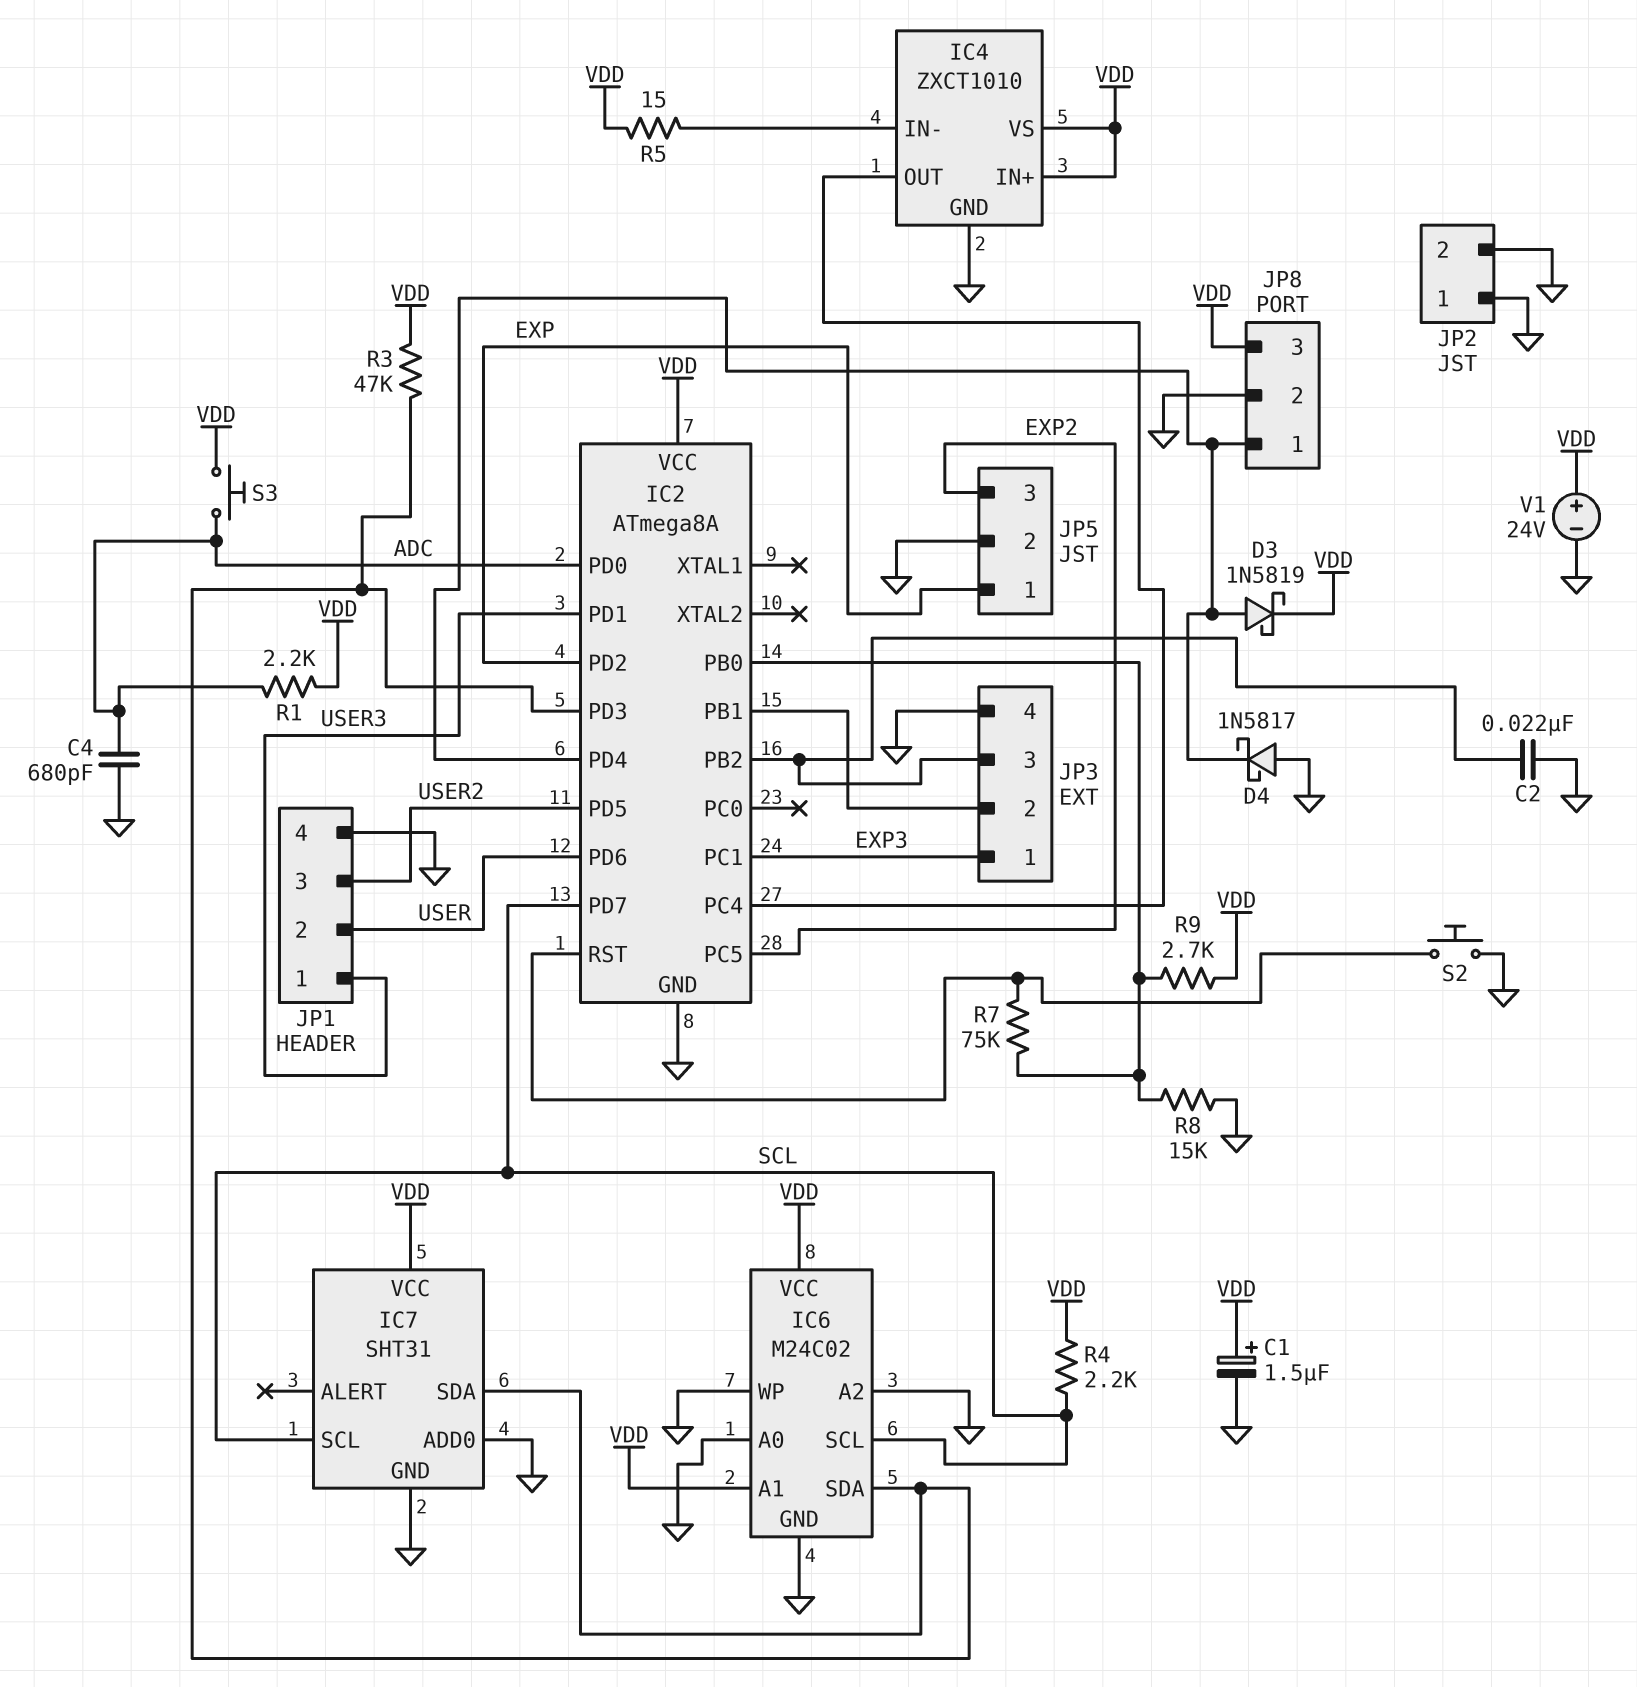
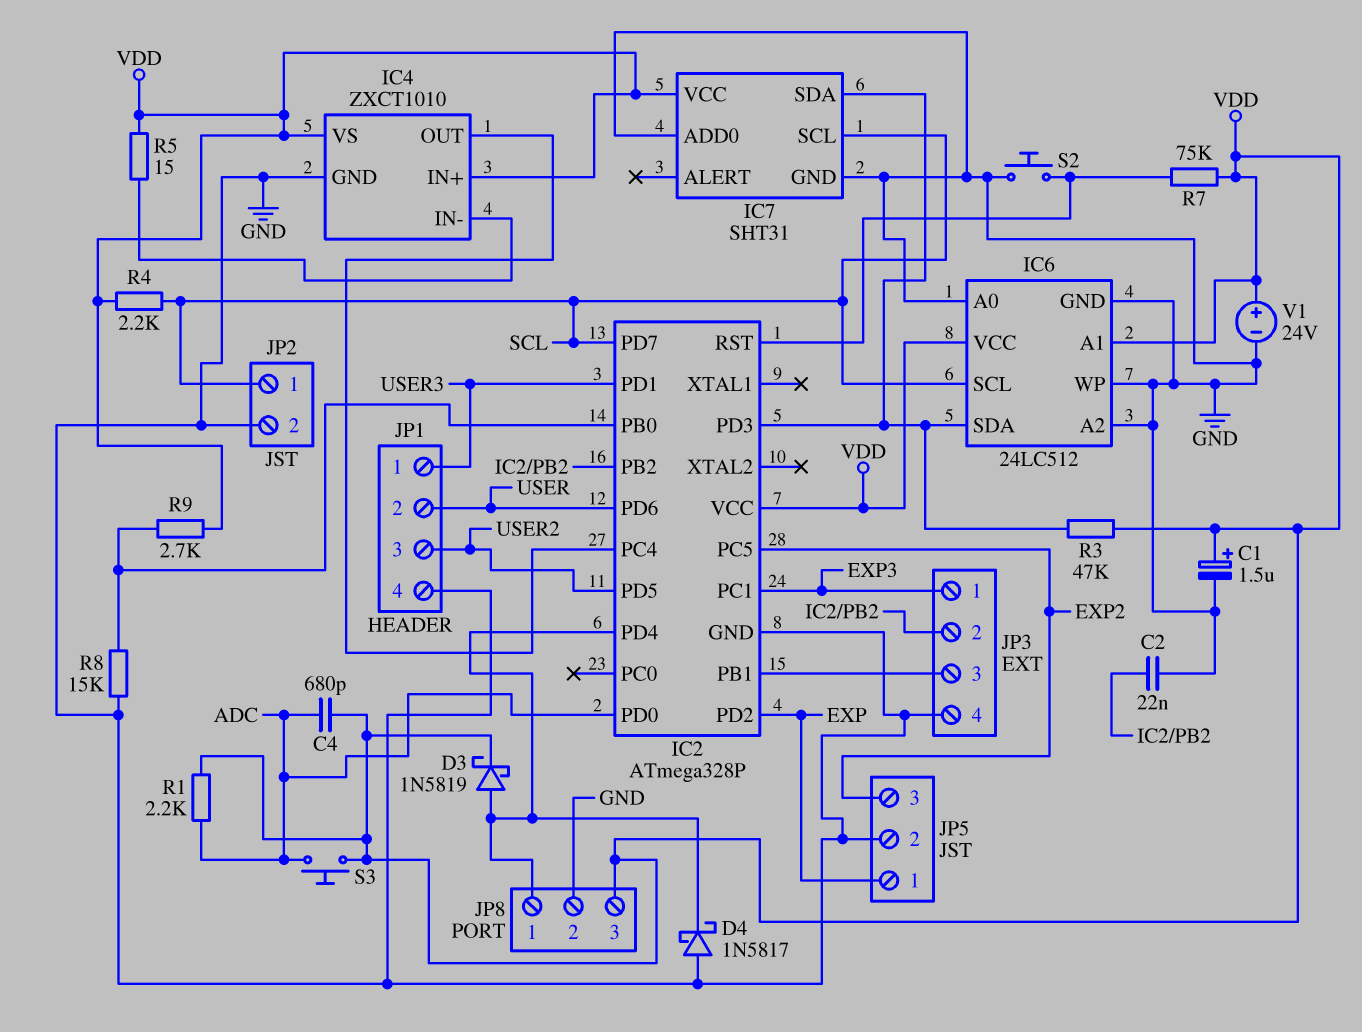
C4: 680pF (ADC, GND) -> 680pF (ADC, VDD)
IC2: ATmega8A -> ATmega328P
IC6: M24C02 -> 24LC512
JP2 pin 1: GND -> SCL
JP3 pin 2: IC2/PB1 -> IC2/PB2
JP3 pin 3: IC2/PB2 -> IC2/PB1
R7: 75k (IC2/PB0, IC2/RST) -> 75k (IC2/RST, VDD)

